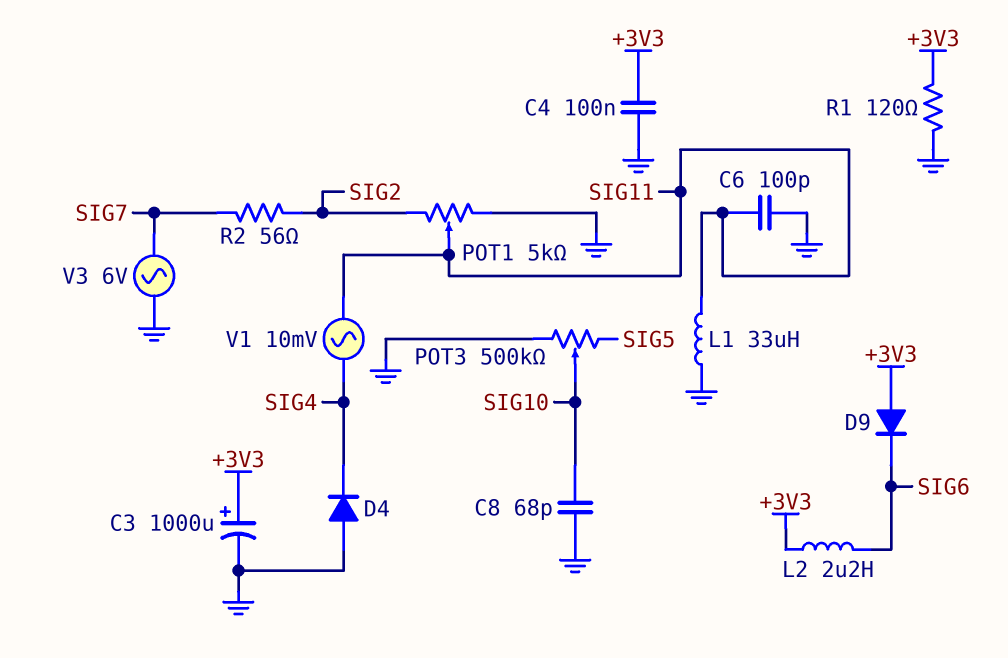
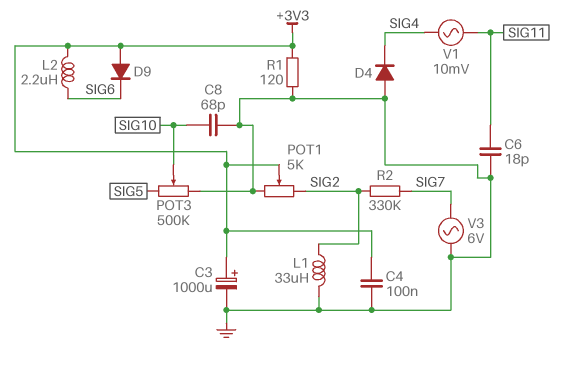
C6: 100pF (GND, SIG11) -> 18pF (GND, SIG11)
L1: 33uH (GND, SIG11) -> 33uH (GND, SIG2)
POT1: 5k (GND, SIG2, wiper SIG11) -> 5k (GND, SIG2, wiper +3V3)
R2: 56 (SIG2, SIG7) -> 330k (SIG2, SIG7)

